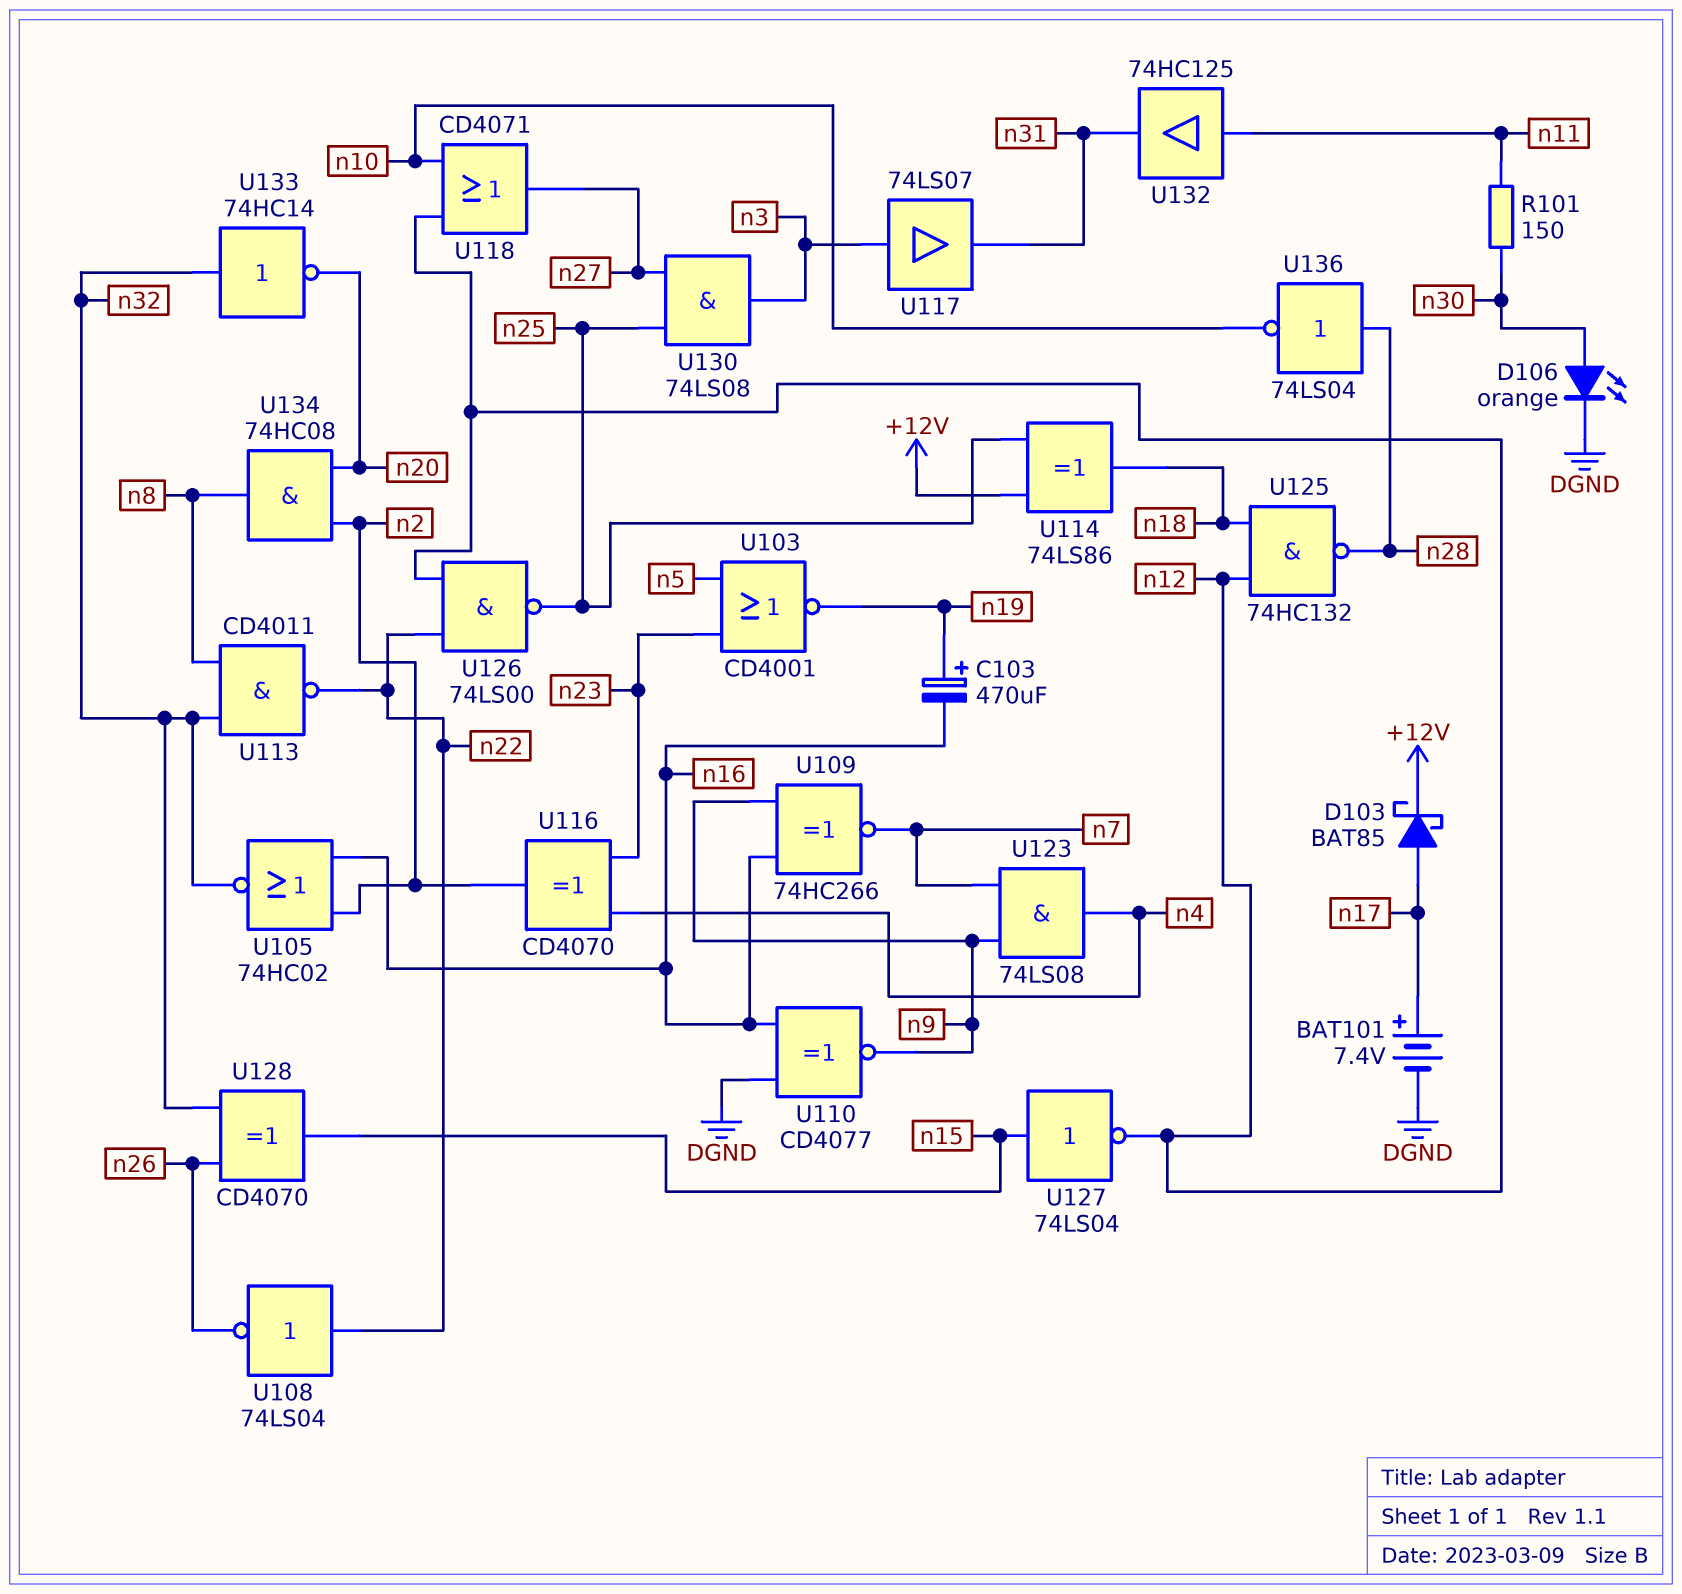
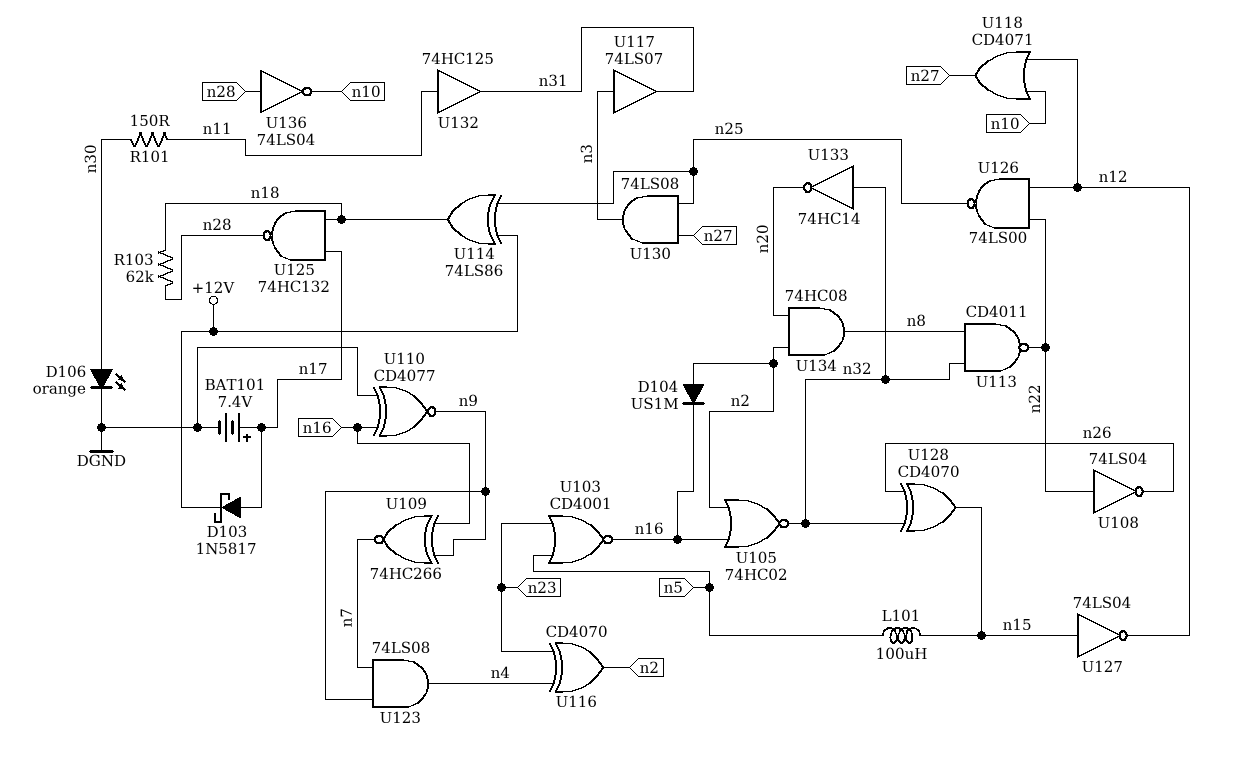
C103: 470uF (plus n19, minus n16) -> none
D103: schottky BAT85 (A n17, K +12V) -> schottky 1N5817 (A n17, K +12V)
D104: none -> diode US1M (A n2, K n16)
L101: none -> 100uH (n5, n15)
R103: none -> 62k (n18, n28)
U103: NOR CD4001 (in n5, in n23, out n19) -> NOR CD4001 (in n5, in n23, out n16)
U125: NAND 74HC132 (in n12, in n18, out n28) -> NAND 74HC132 (in n17, in n18, out n28)

